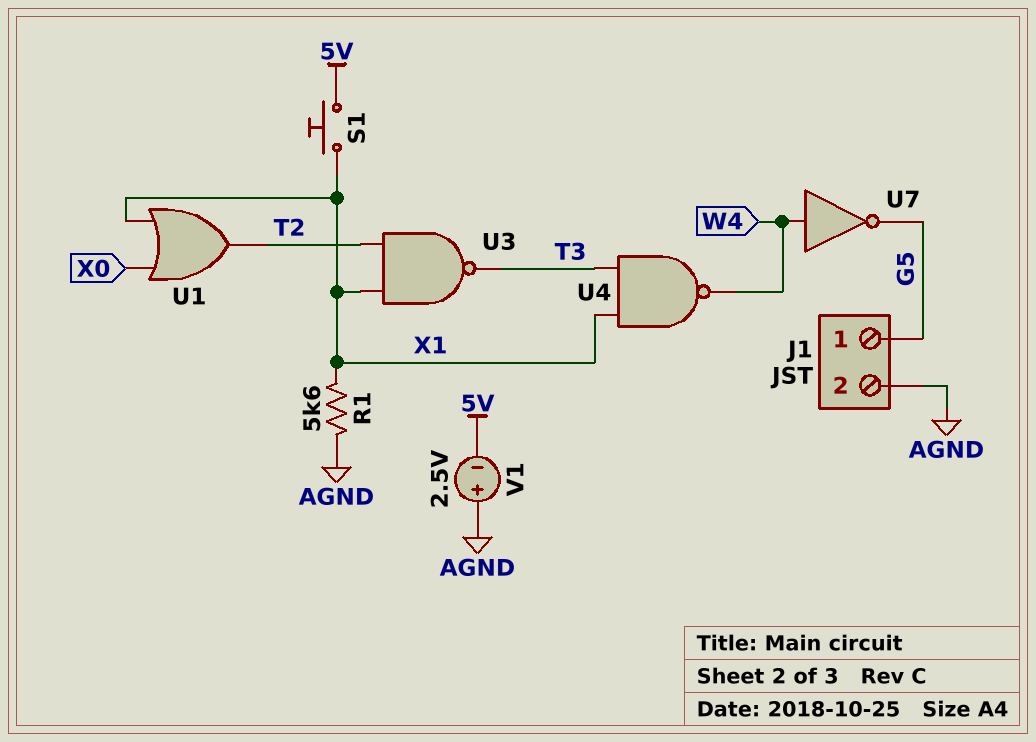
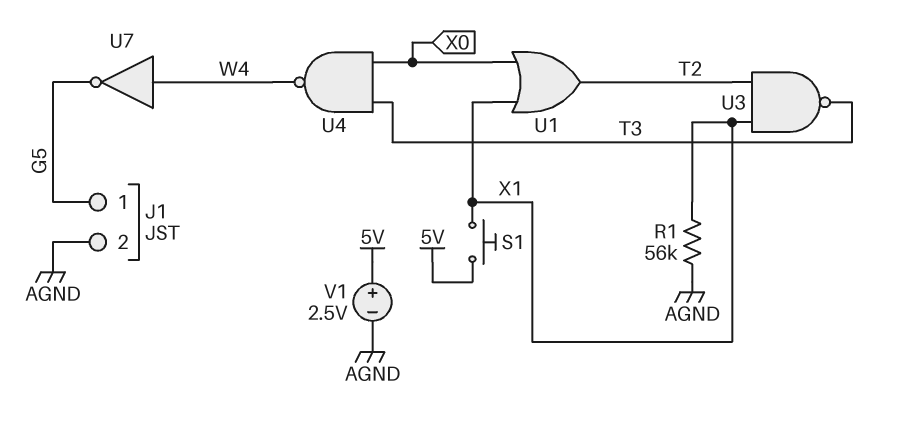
R1: 5.6k (AGND, X1) -> 56k (AGND, X1)
U4: NAND (in T3, in X1, out W4) -> NAND (in T3, in X0, out W4)
V1: 2.5V (plus AGND, minus 5V) -> 2.5V (plus 5V, minus AGND)

